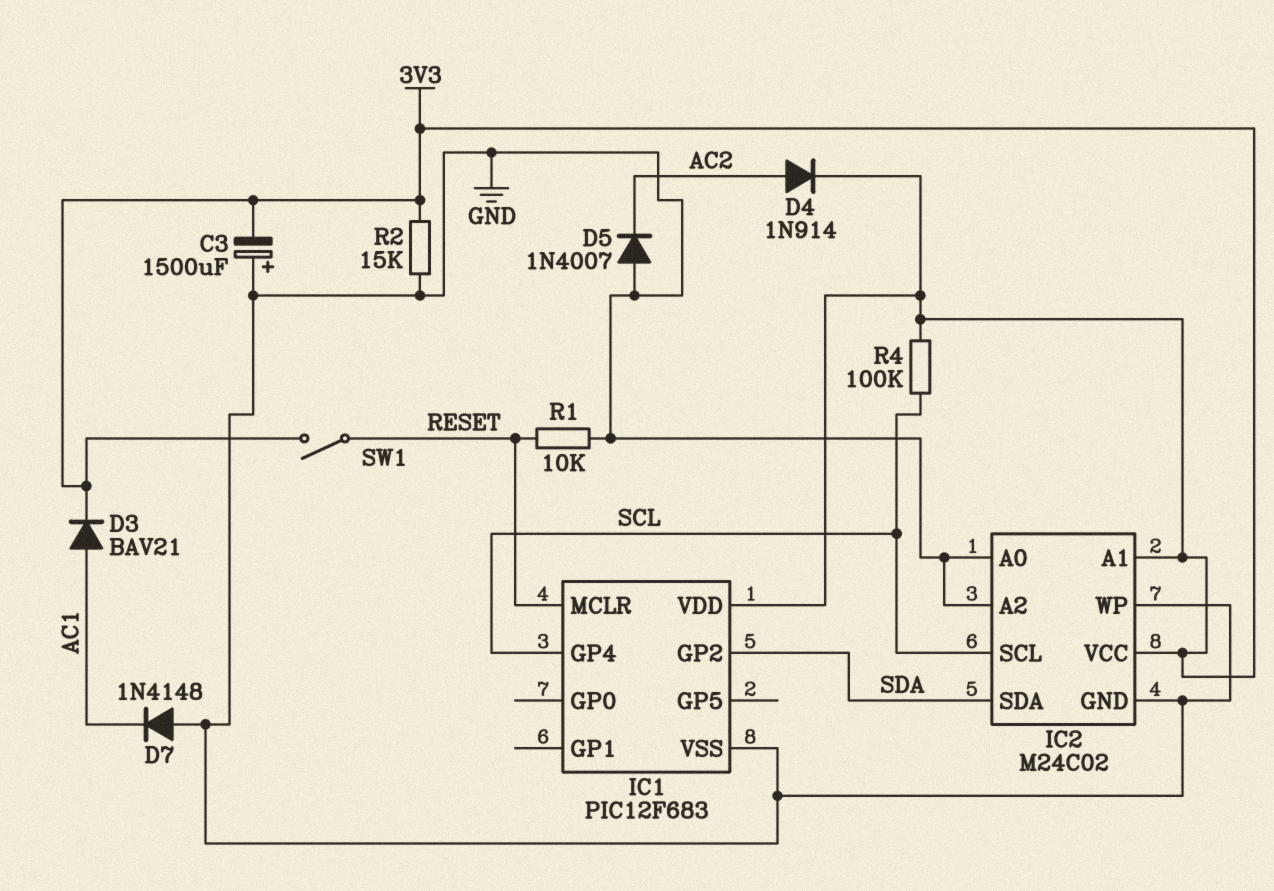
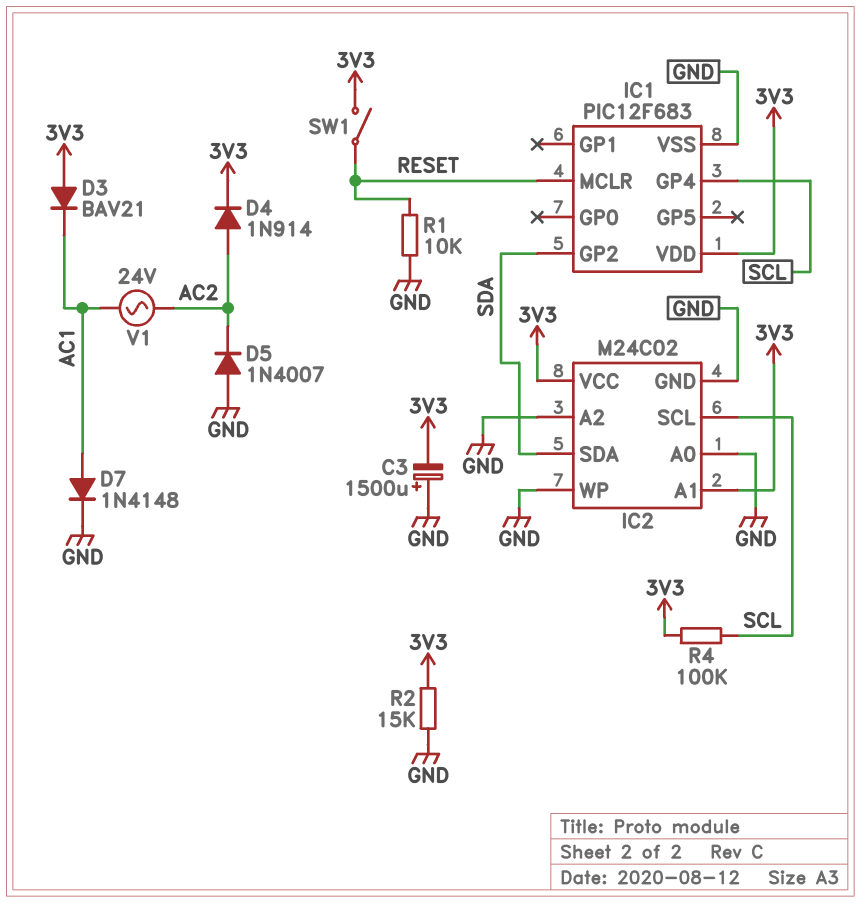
D3: diode BAV21 (A AC1, K 3V3) -> diode BAV21 (A 3V3, K AC1)
D7: diode 1N4148 (A GND, K AC1) -> diode 1N4148 (A AC1, K GND)
V1: none -> AC 24V (AC1, AC2)

